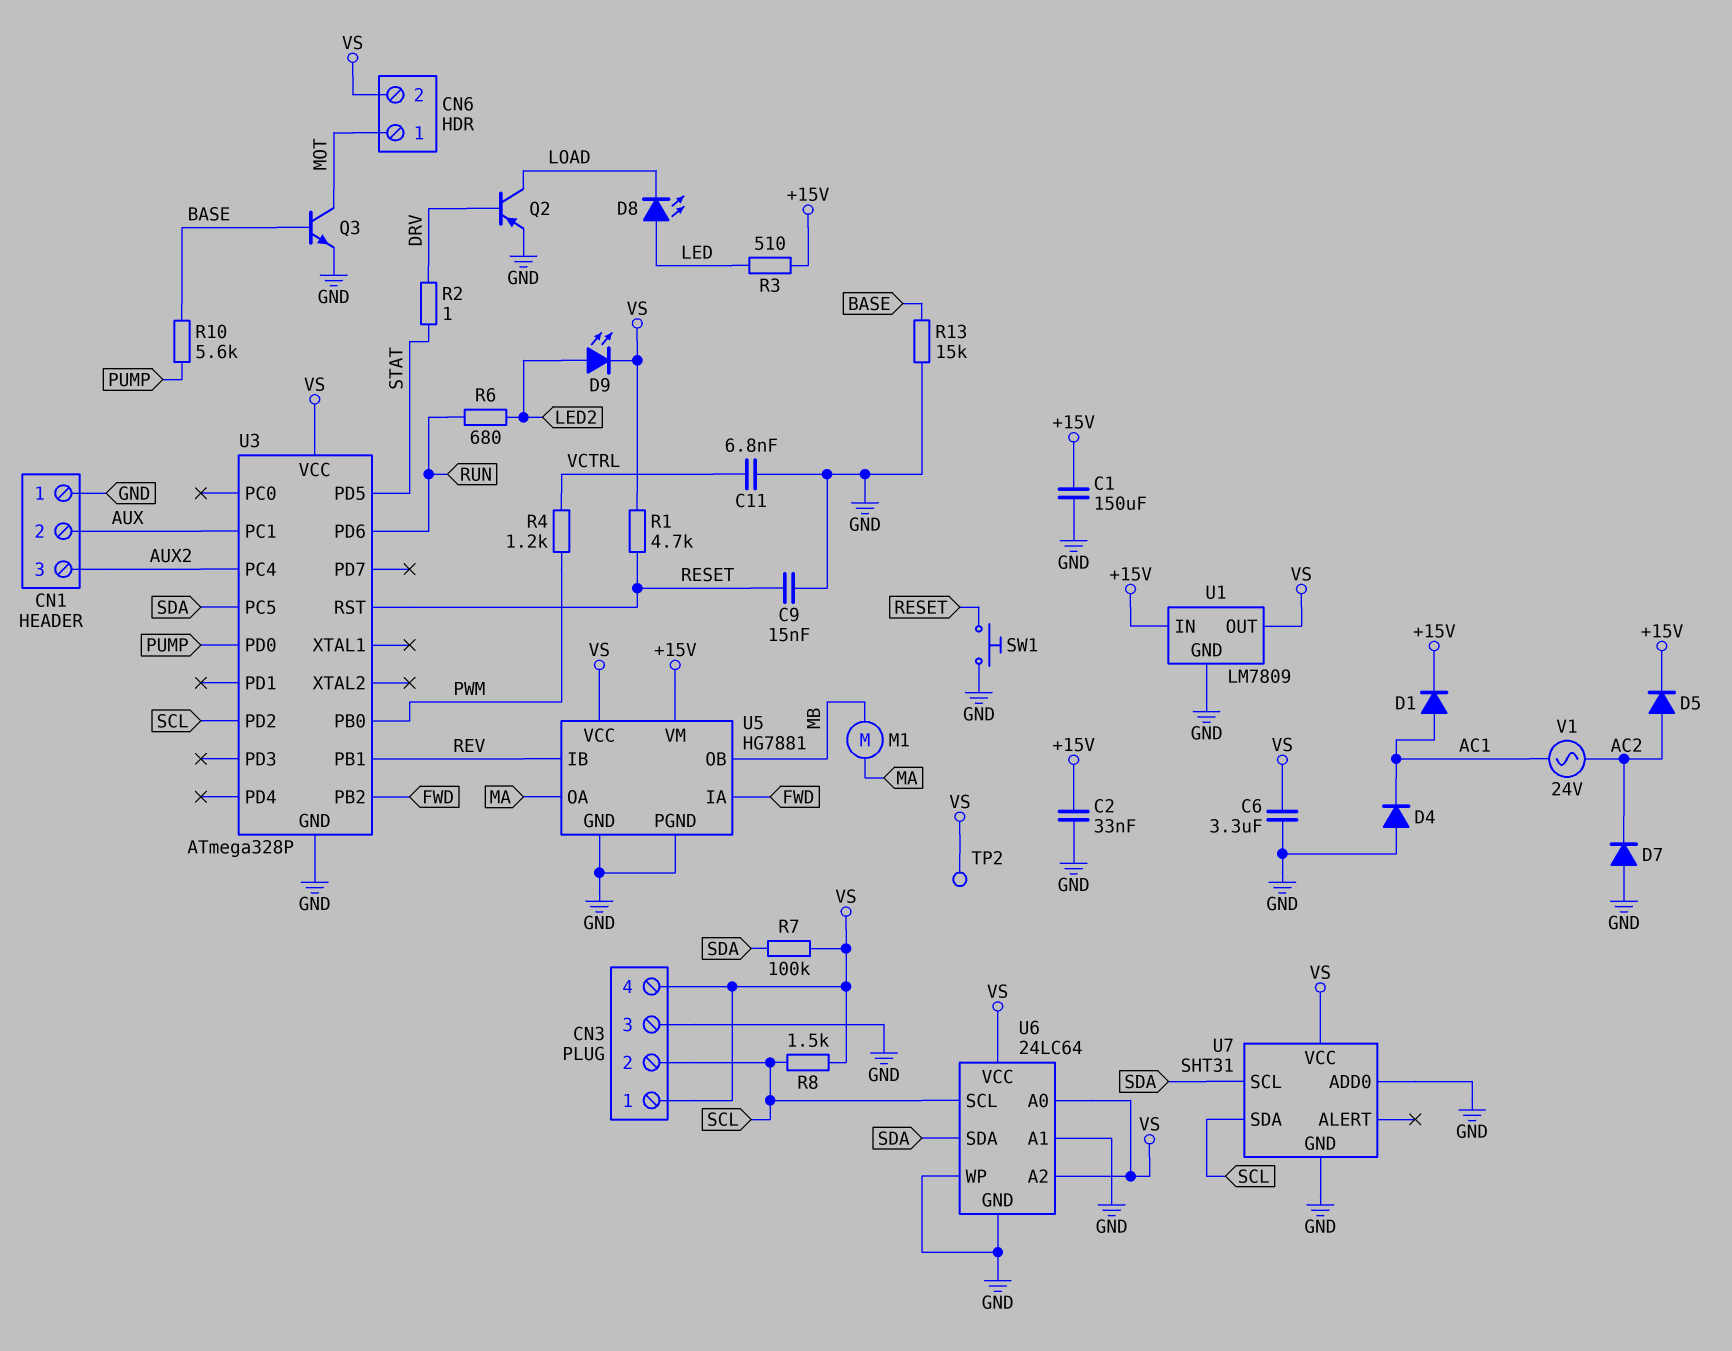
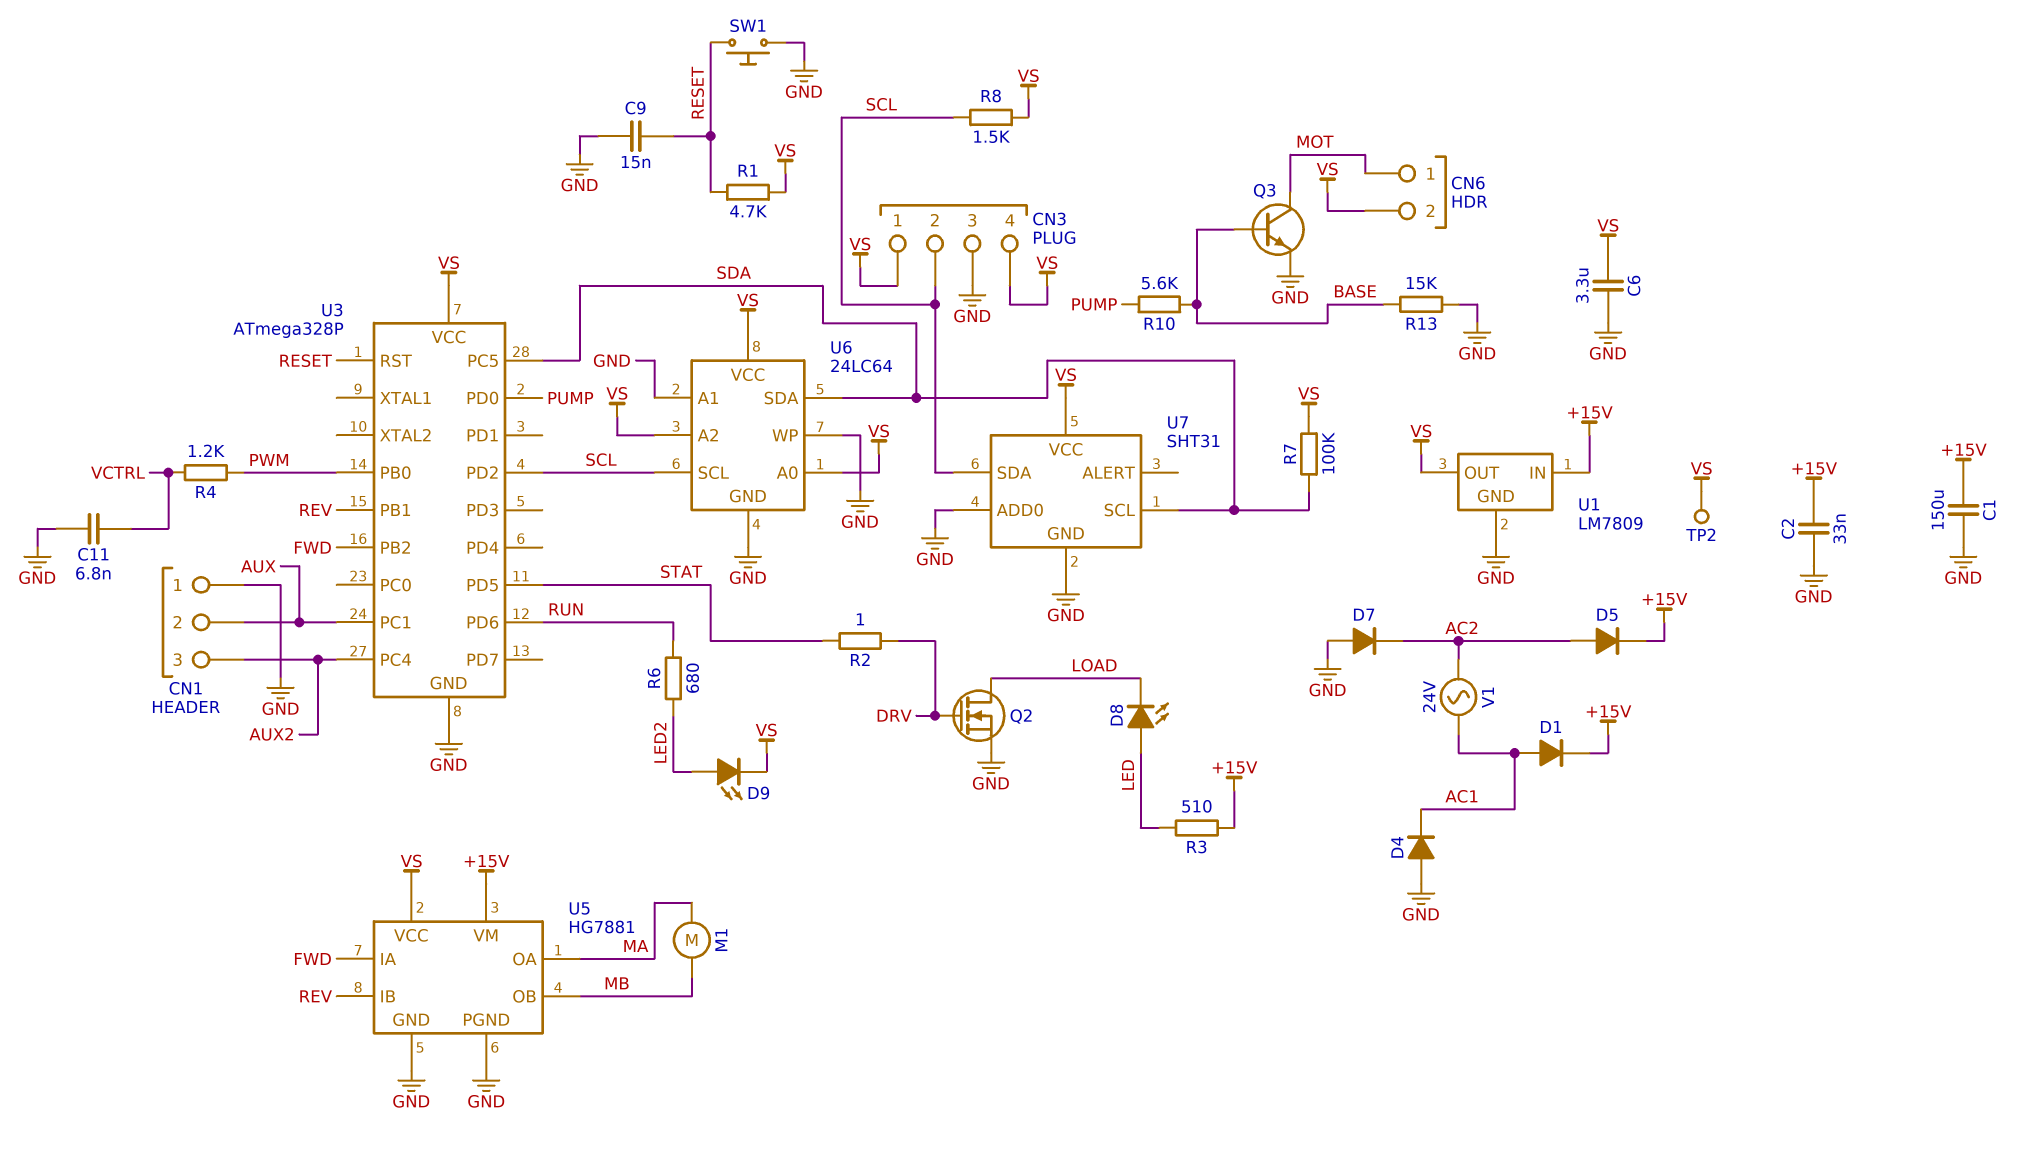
Q2: PNP (B DRV, C LOAD, E GND) -> NMOS (G DRV, D LOAD, S GND)

